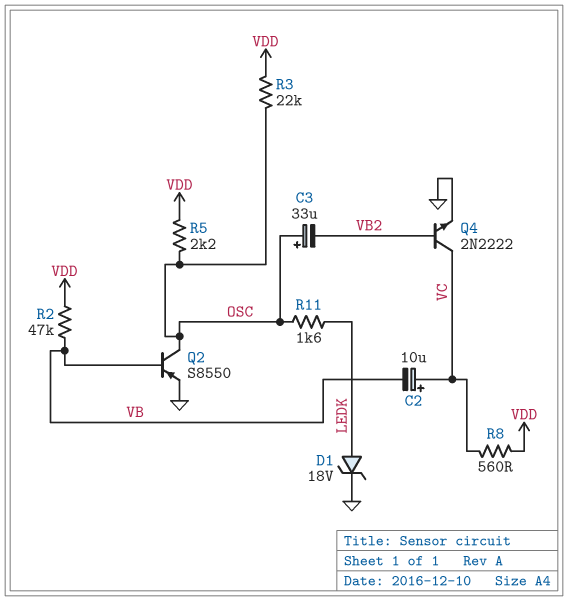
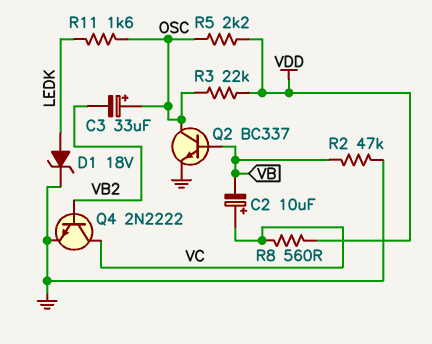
Q2: PNP S8550 (B VB, C OSC, E GND) -> NPN BC337 (B VB, C OSC, E GND)
R2: 47k (VB, VDD) -> 47k (GND, VB)

